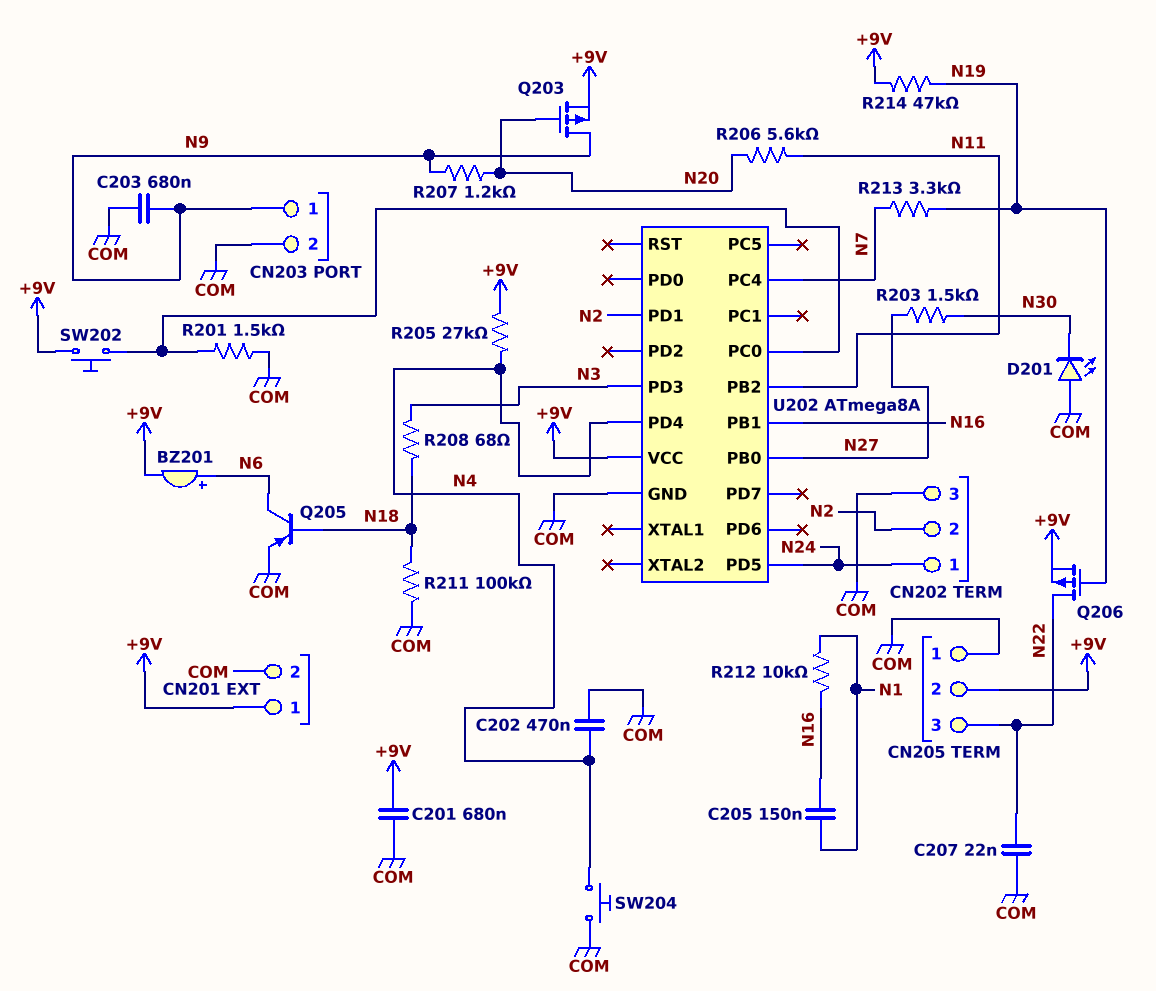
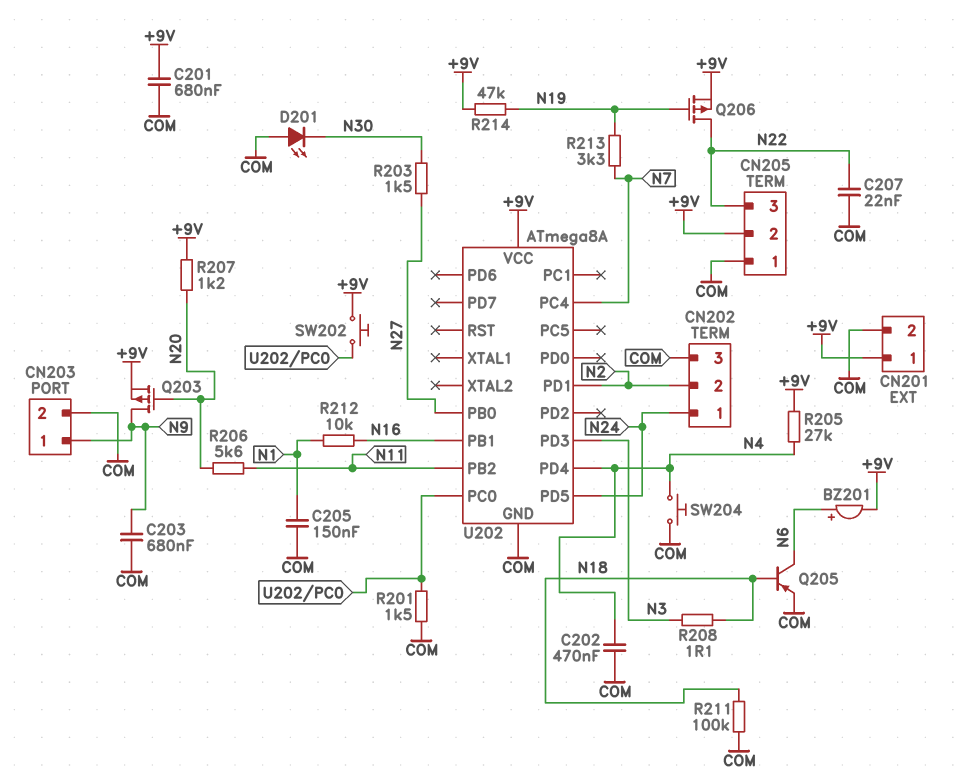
C205: 150nF (N1, N16) -> 150nF (COM, N1)
R207: 1.2k (N9, N20) -> 1.2k (+9V, N20)
R208: 68 (N3, N18) -> 1.1 (N3, N18)

